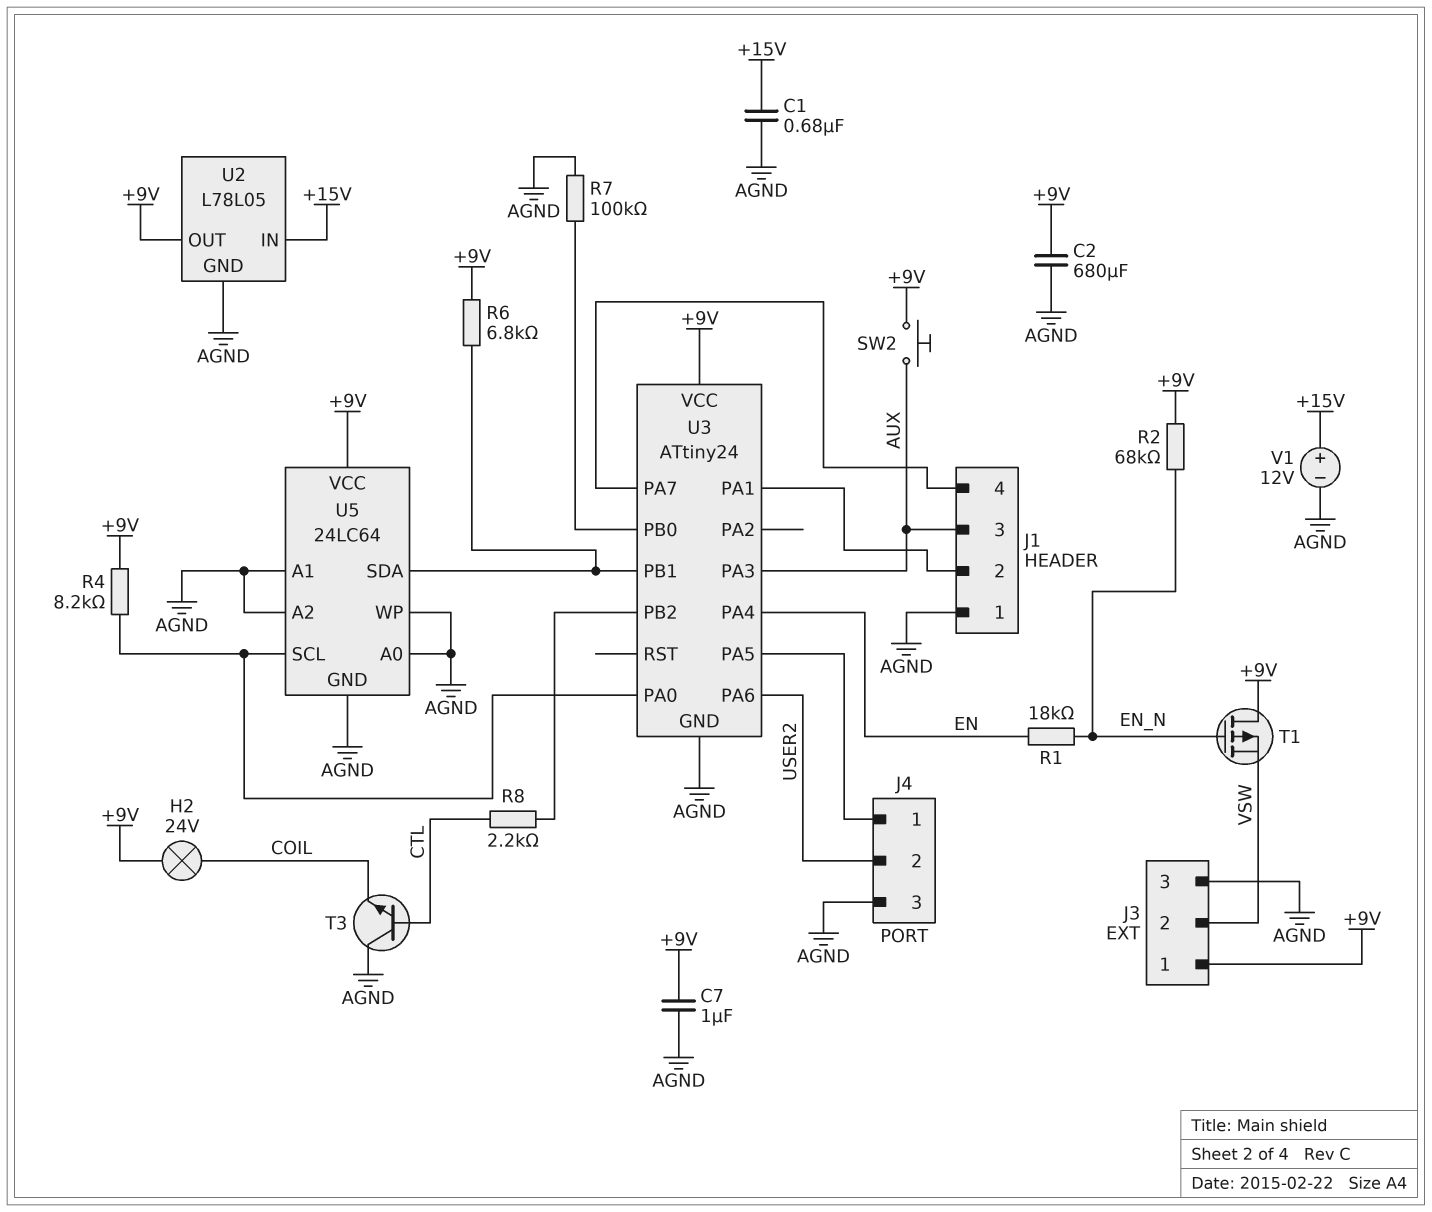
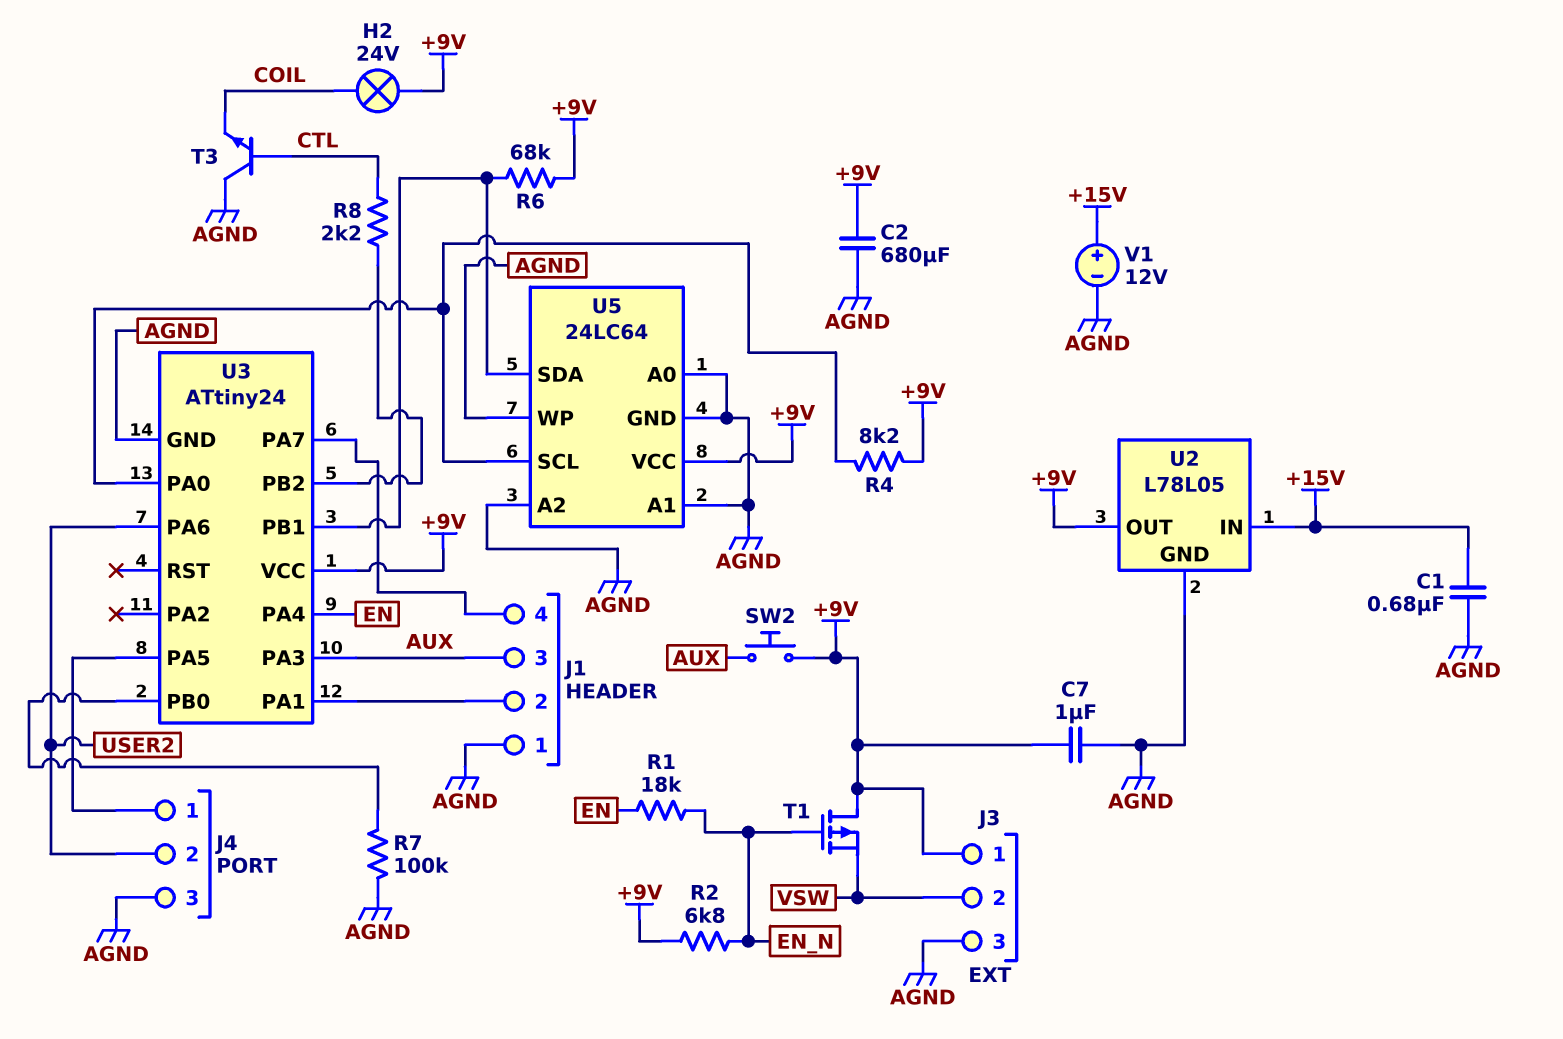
R2: 68k (+9V, EN_N) -> 6.8k (+9V, EN_N)
R6: 6.8k (+9V, U3/PB1) -> 68k (+9V, U3/PB1)

